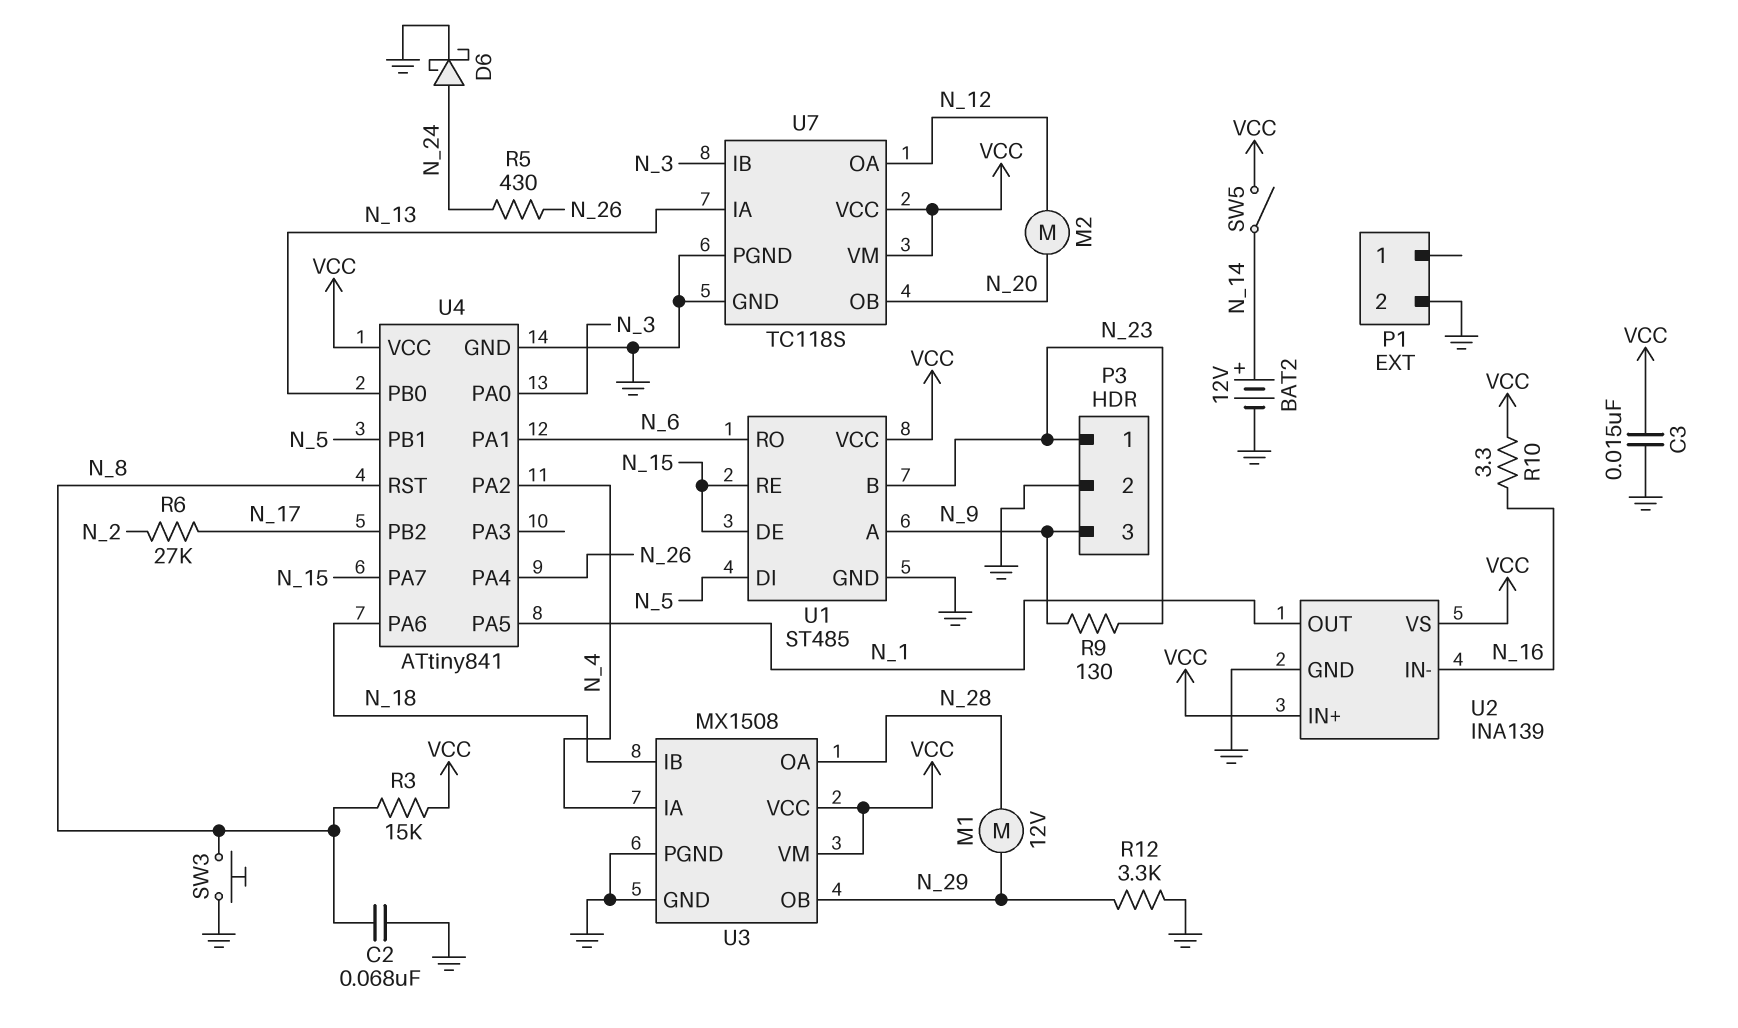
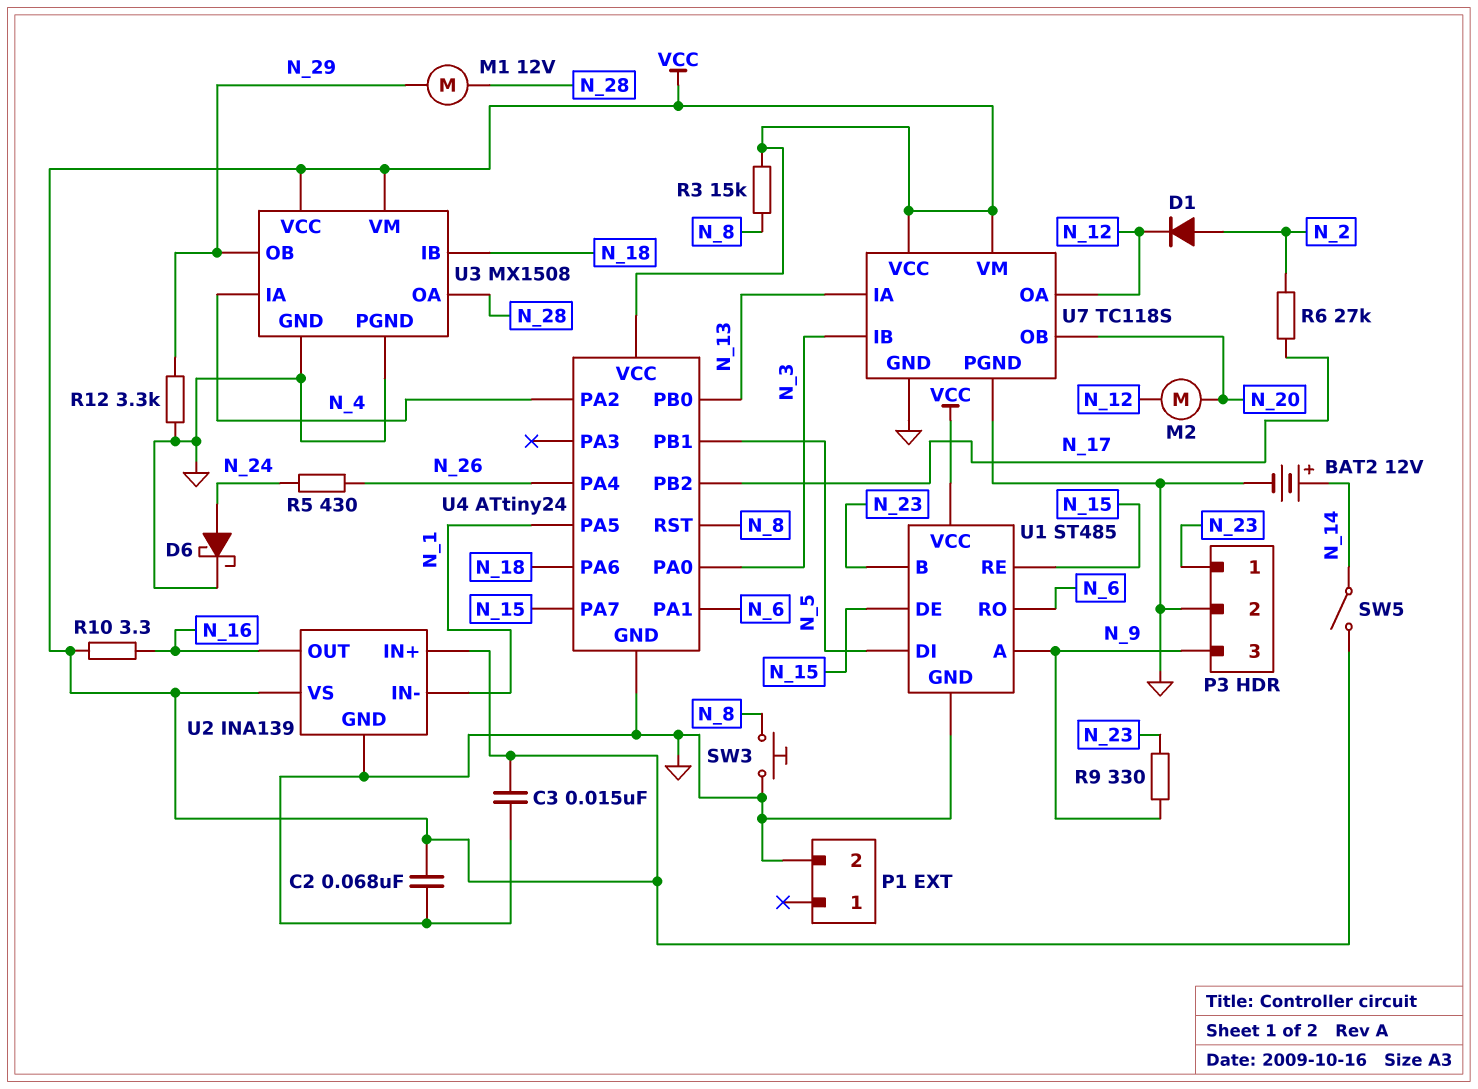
C2: 68nF (GND, N_8) -> 68nF (GND, VCC)
D1: none -> diode (A N_2, K N_12)
R9: 130 (N_9, N_23) -> 330 (N_9, N_23)
U2 pin IN-: N_16 -> N_1
U2 pin OUT: N_1 -> N_16
U4: ATtiny841 -> ATtiny24

